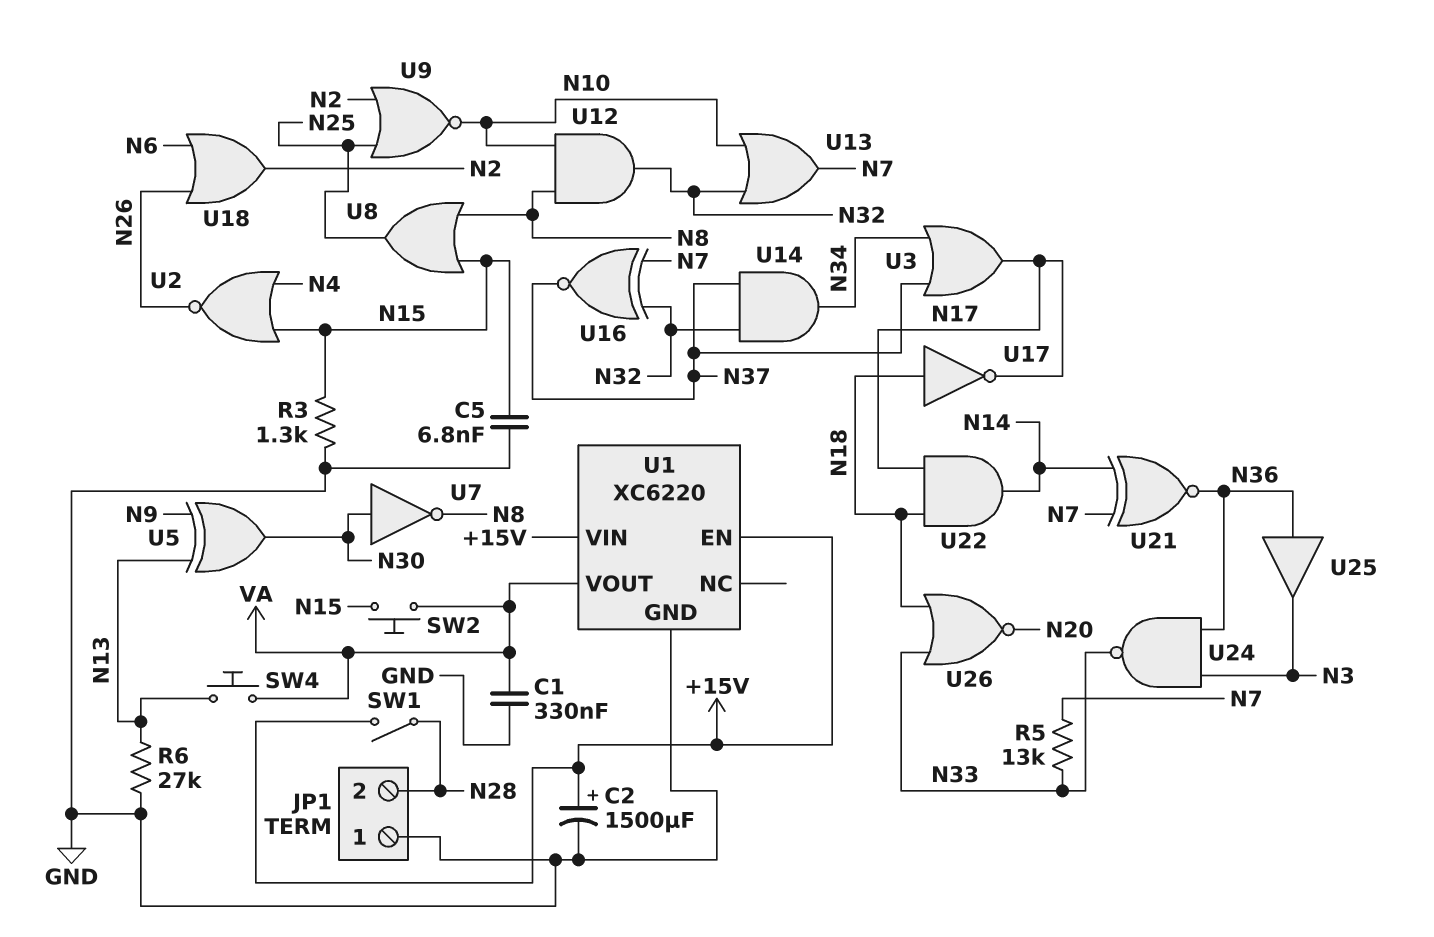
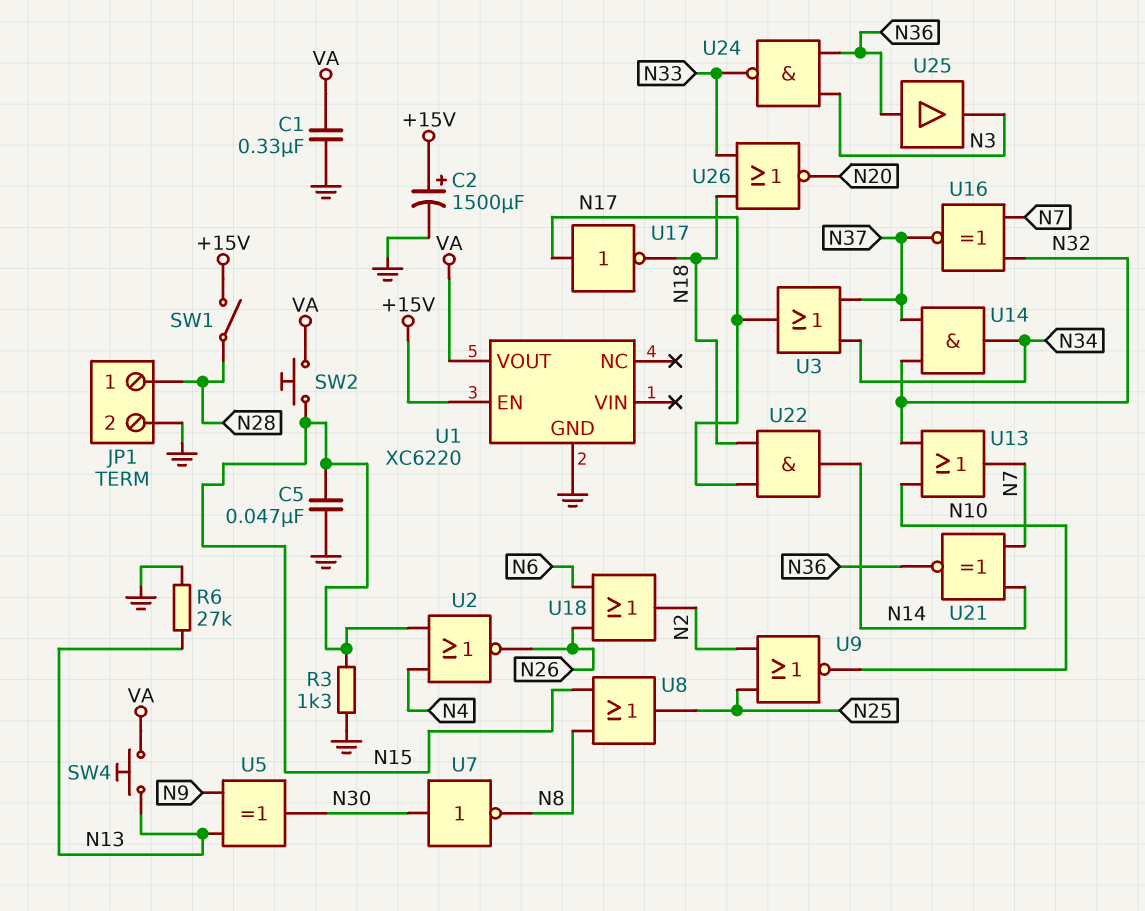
C5: 6.8nF (GND, N15) -> 47nF (GND, N15)
JP1 pin 1: GND -> N28
JP1 pin 2: N28 -> GND
R5: 13k (N7, N33) -> none
U1 pin VIN: +15V -> none
U12: AND (in N8, in N10, out N32) -> none
U17: NOT (in N18, out N17) -> NOT (in N17, out N18)

